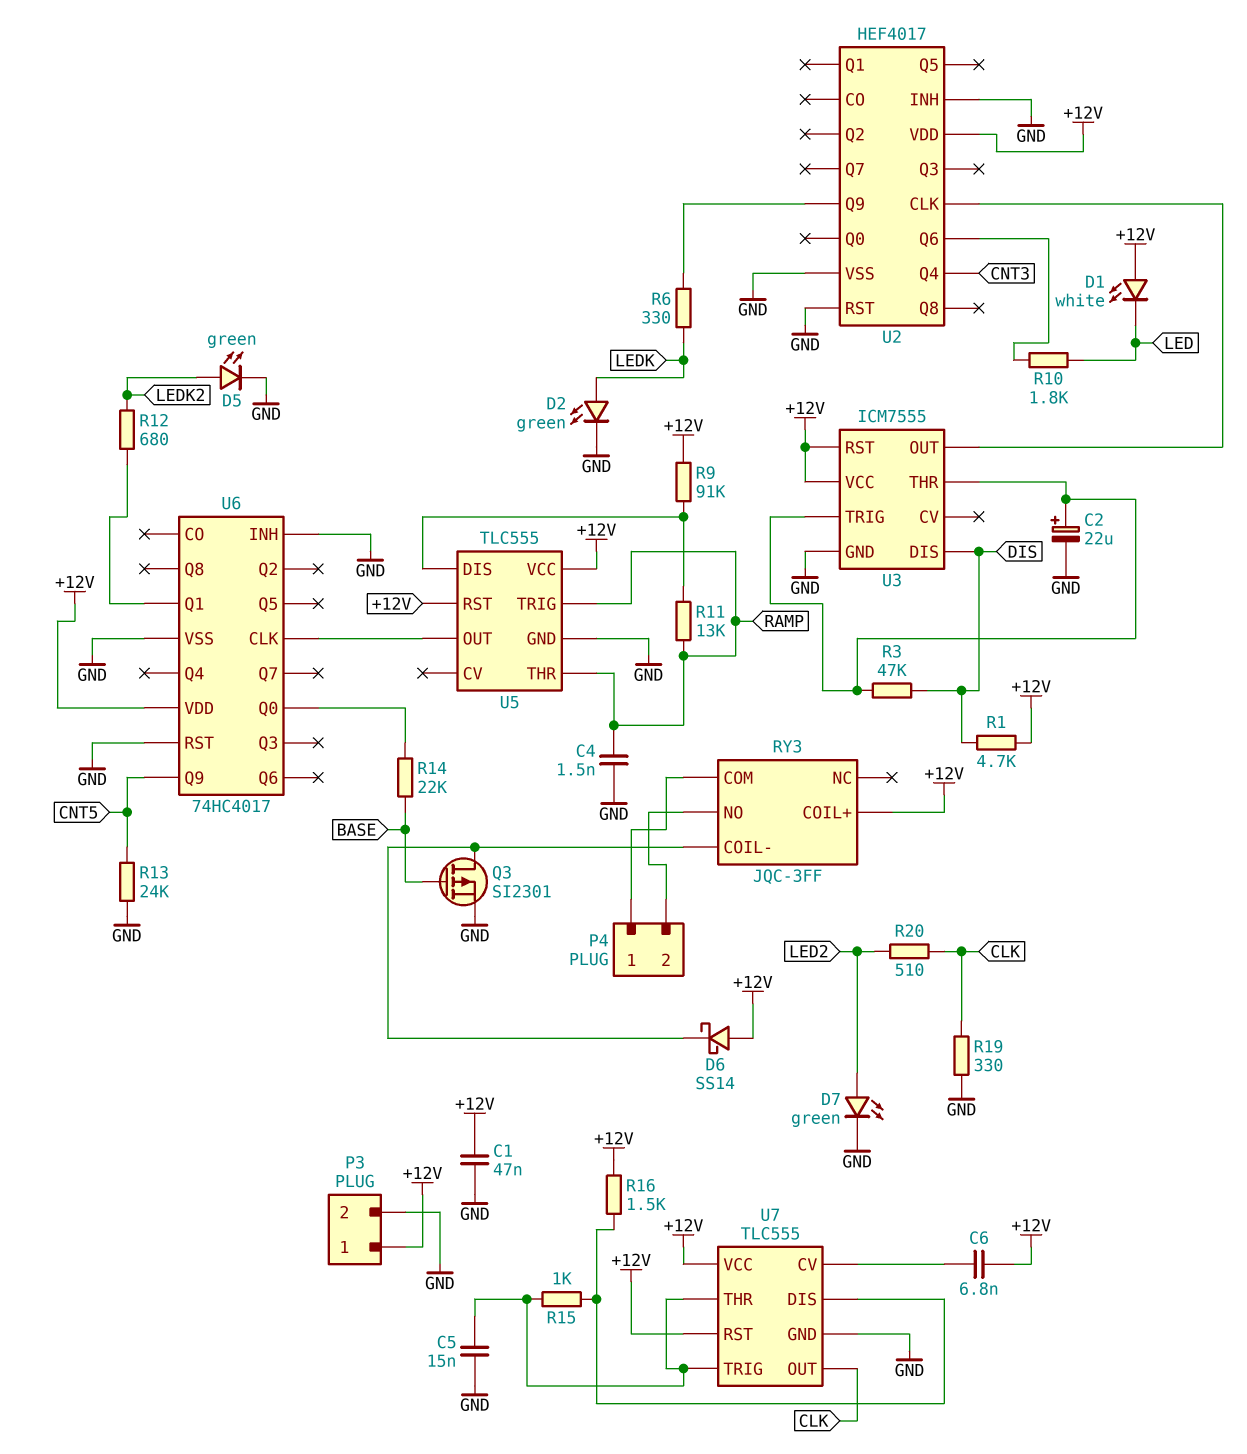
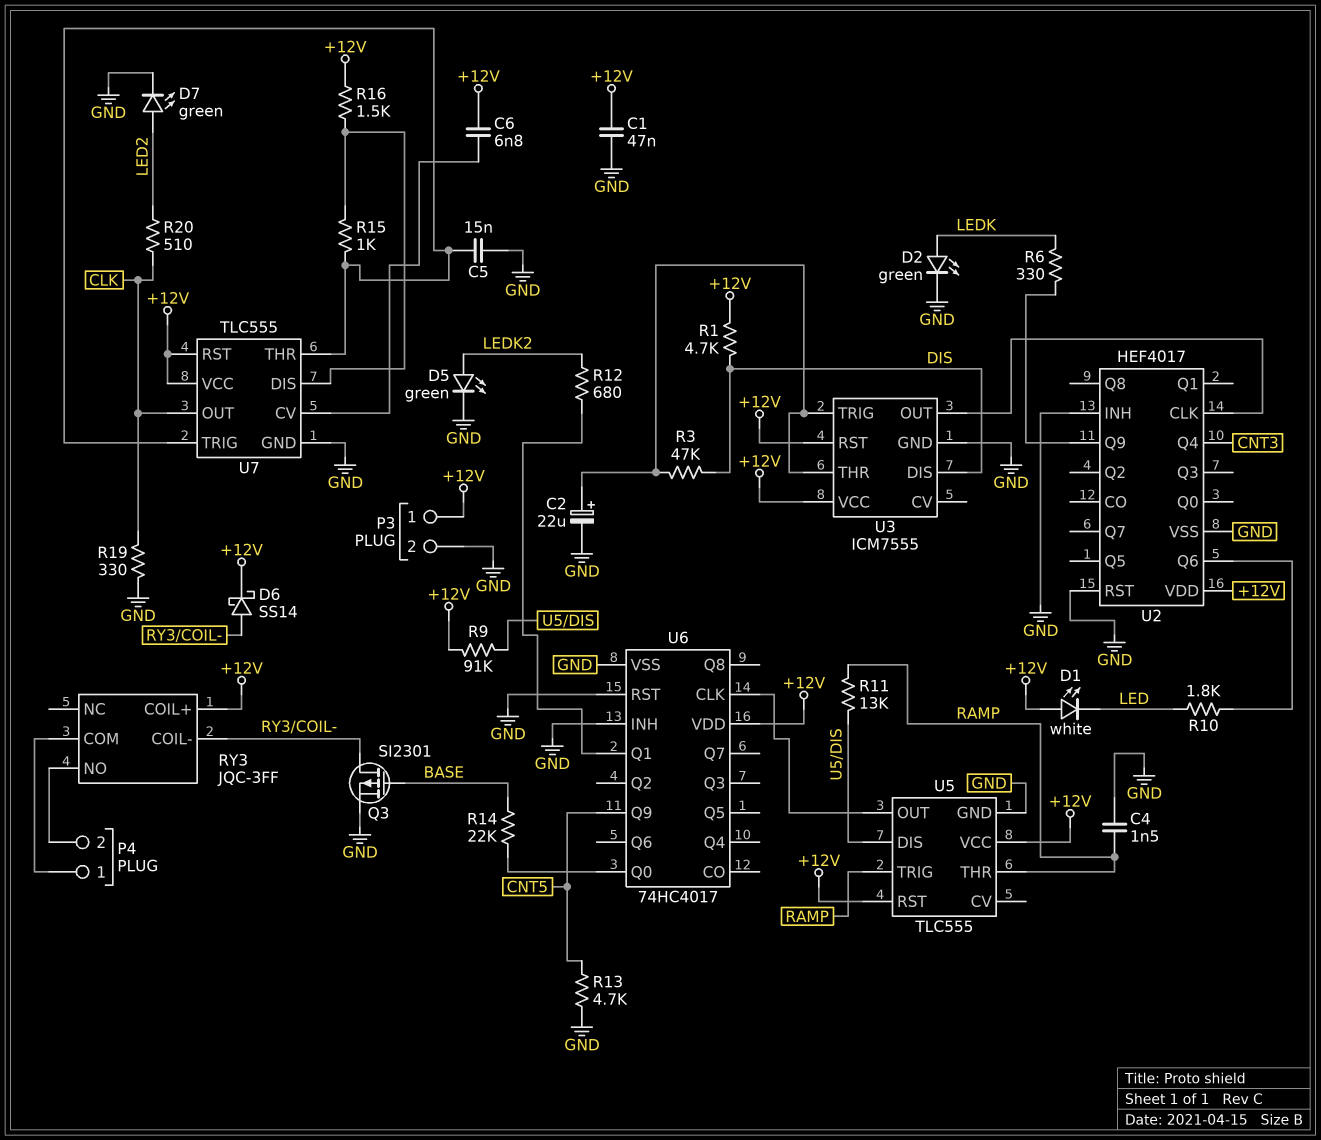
D6: schottky SS14 (A +12V, K RY3/COIL-) -> schottky SS14 (A RY3/COIL-, K +12V)
R13: 24k (CNT5, GND) -> 4.7k (CNT5, GND)

